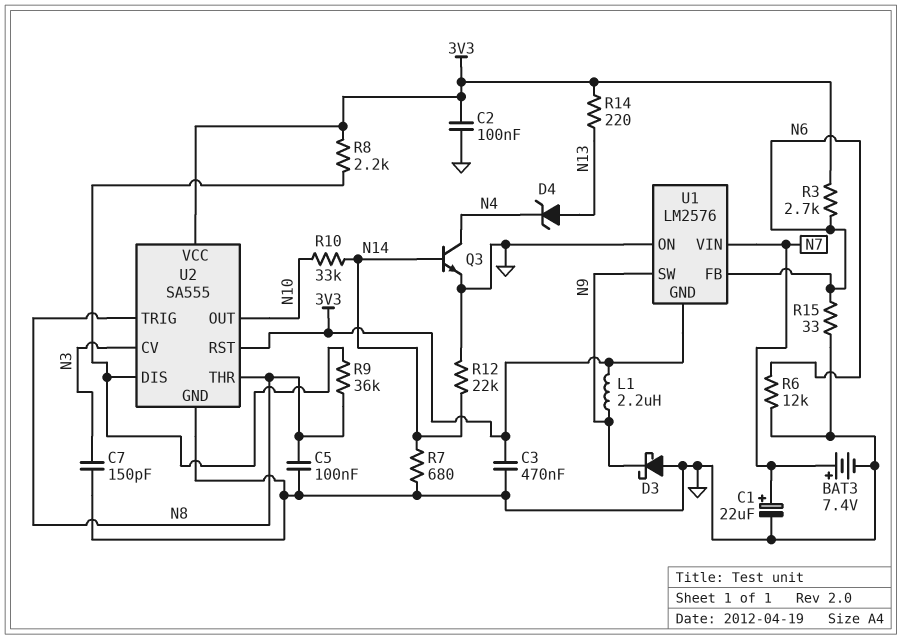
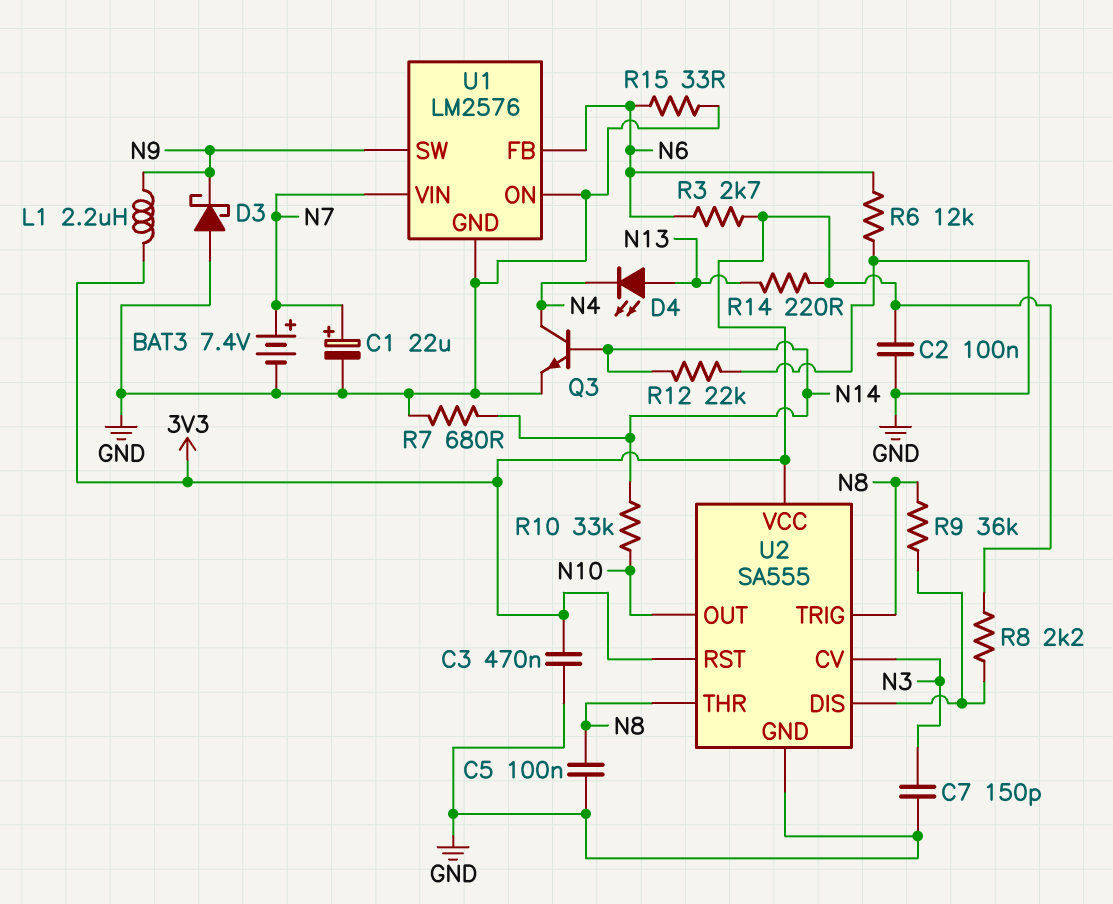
D4: zener (A N13, K N4) -> LED (A N13, K N4)
U1 pin GND: 3V3 -> GND

